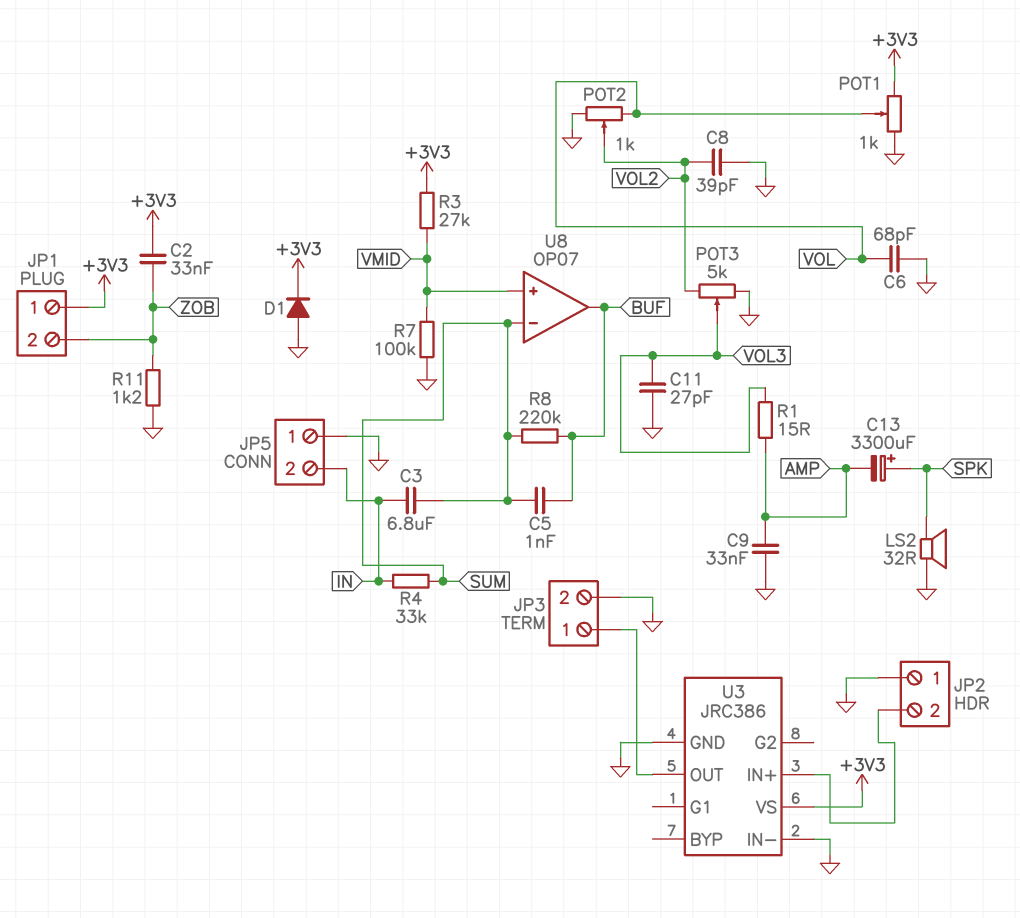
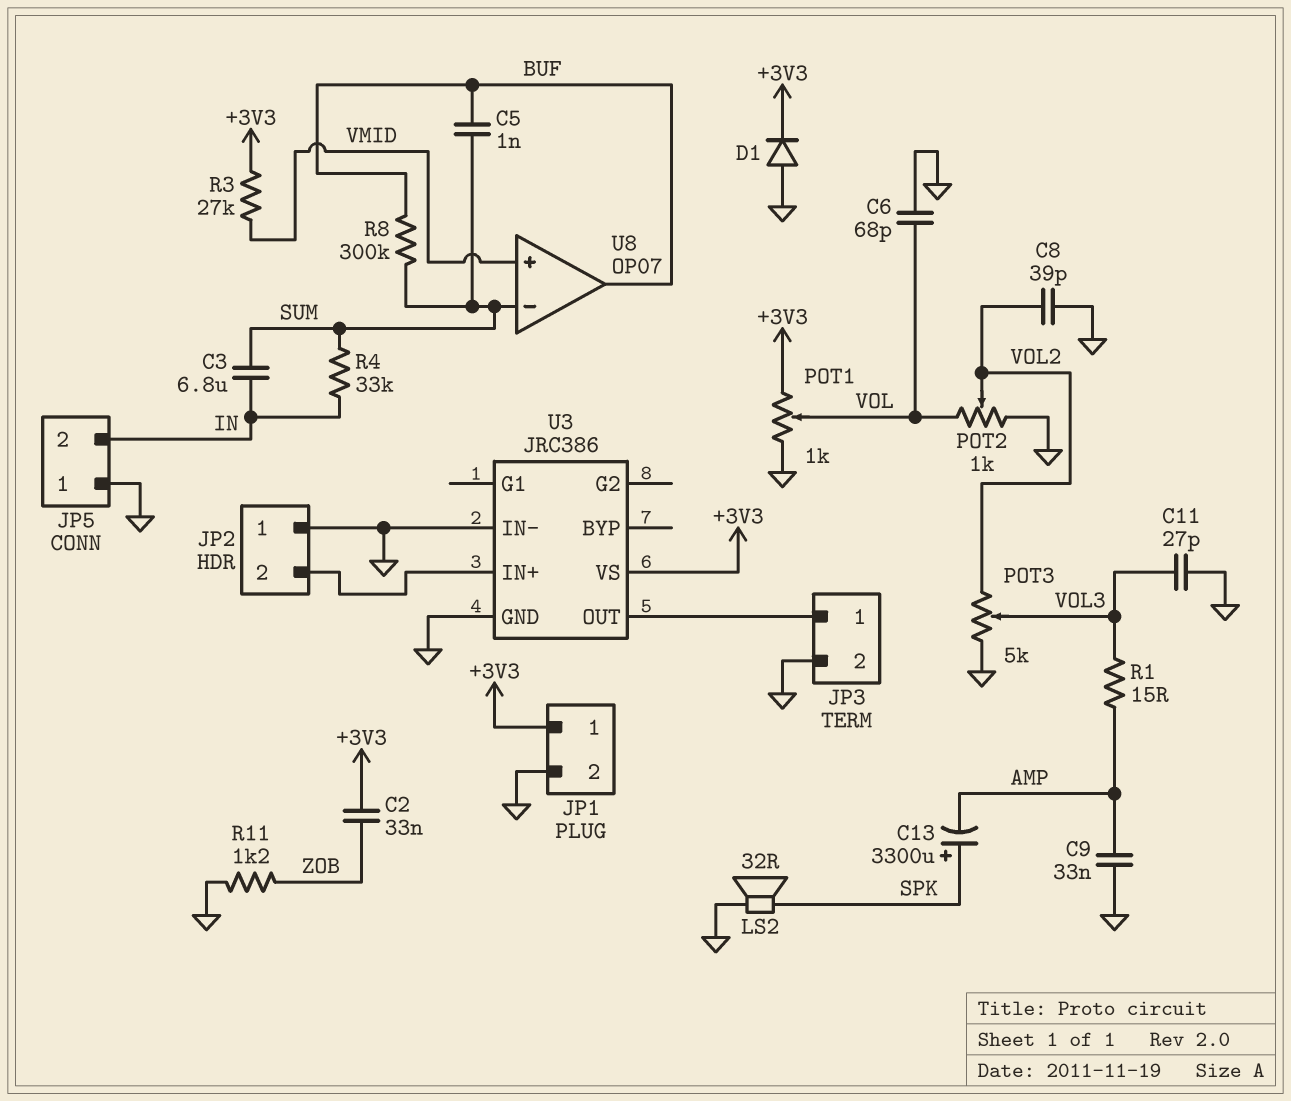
JP1 pin 2: ZOB -> GND
R7: 100k (GND, VMID) -> none
R8: 220k (BUF, SUM) -> 300k (BUF, SUM)

